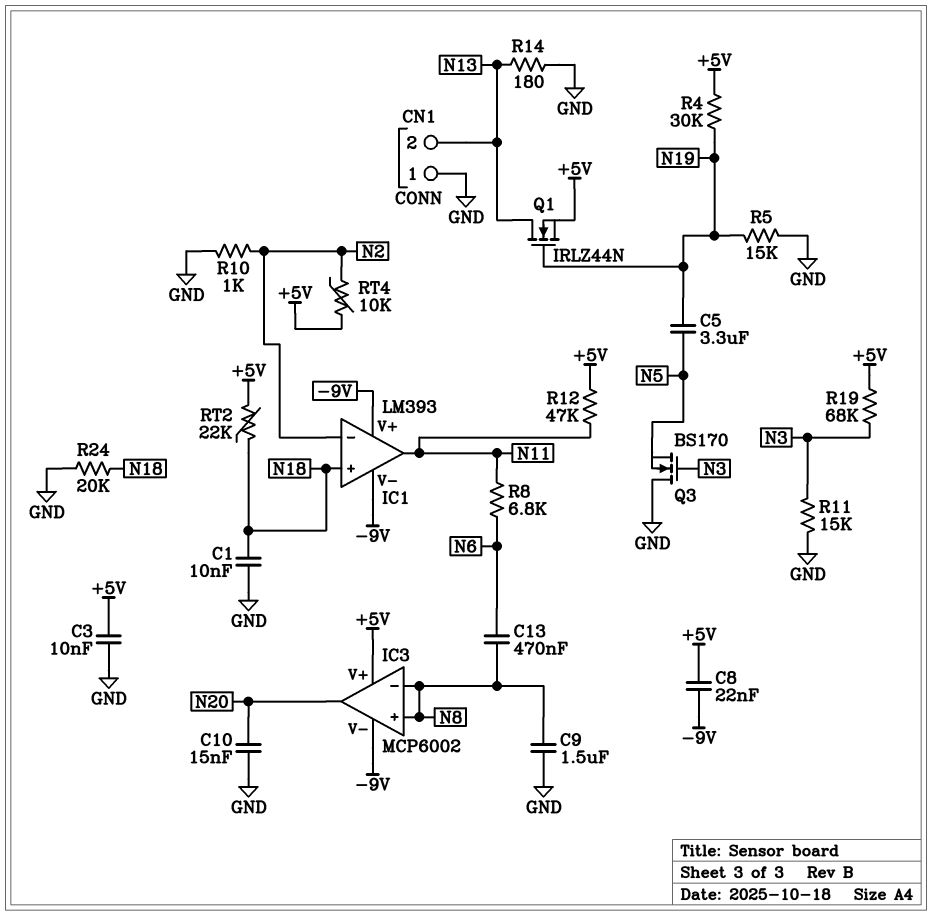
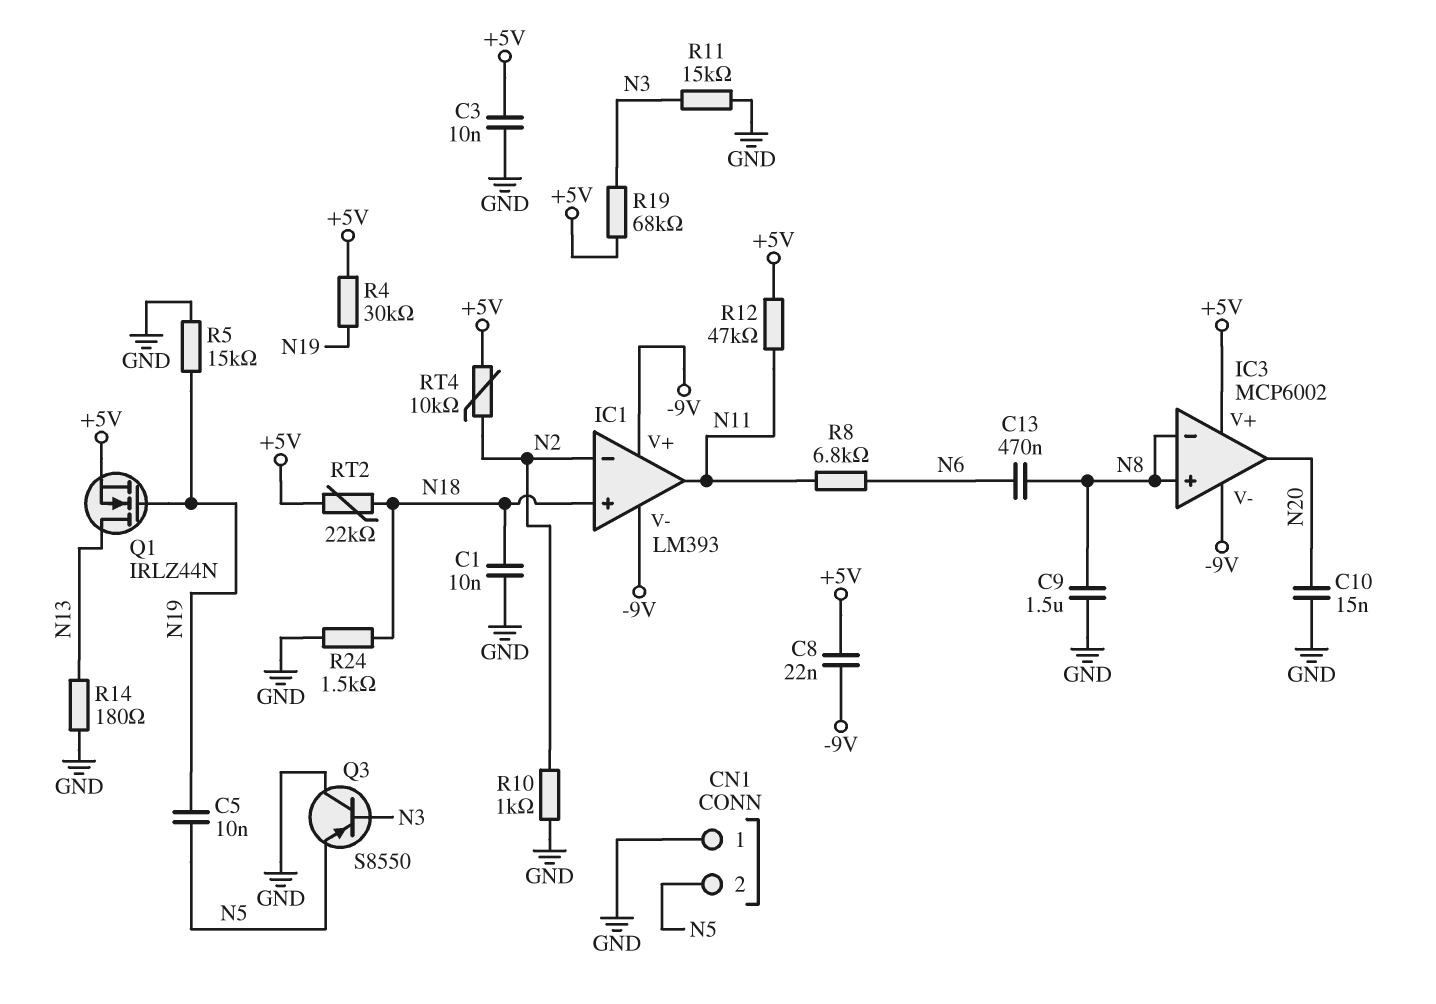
C5: 3.3uF (N5, N19) -> 10nF (N5, N19)
CN1 pin 2: N13 -> N5
Q3: NMOS BS170 (G N3, D GND, S N5) -> PNP S8550 (B N3, C GND, E N5)
R24: 20k (GND, N18) -> 1.5k (GND, N18)

